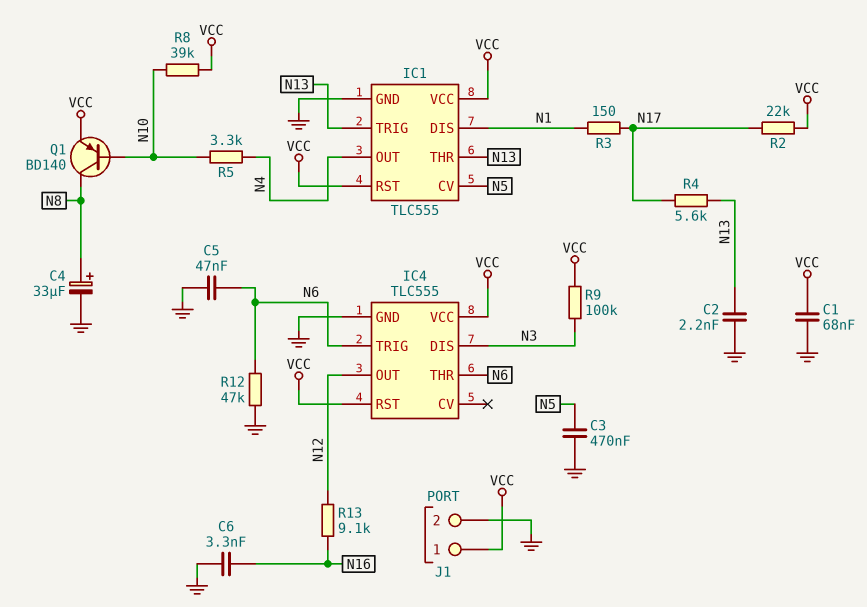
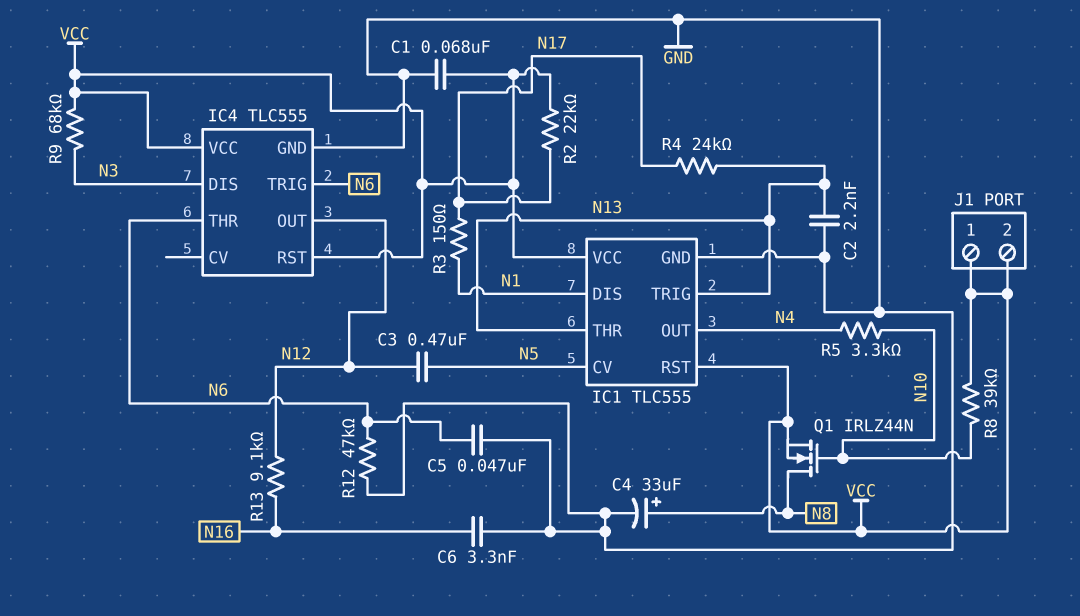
C3: 470nF (GND, N5) -> 470nF (N5, N12)
J1 pin 2: GND -> VCC
Q1: PNP BD140 (B N10, C N8, E VCC) -> NMOS IRLZ44N (G N10, D N8, S VCC)
R4: 5.6k (N13, N17) -> 24k (N13, N17)
R9: 100k (N3, VCC) -> 68k (N3, VCC)

